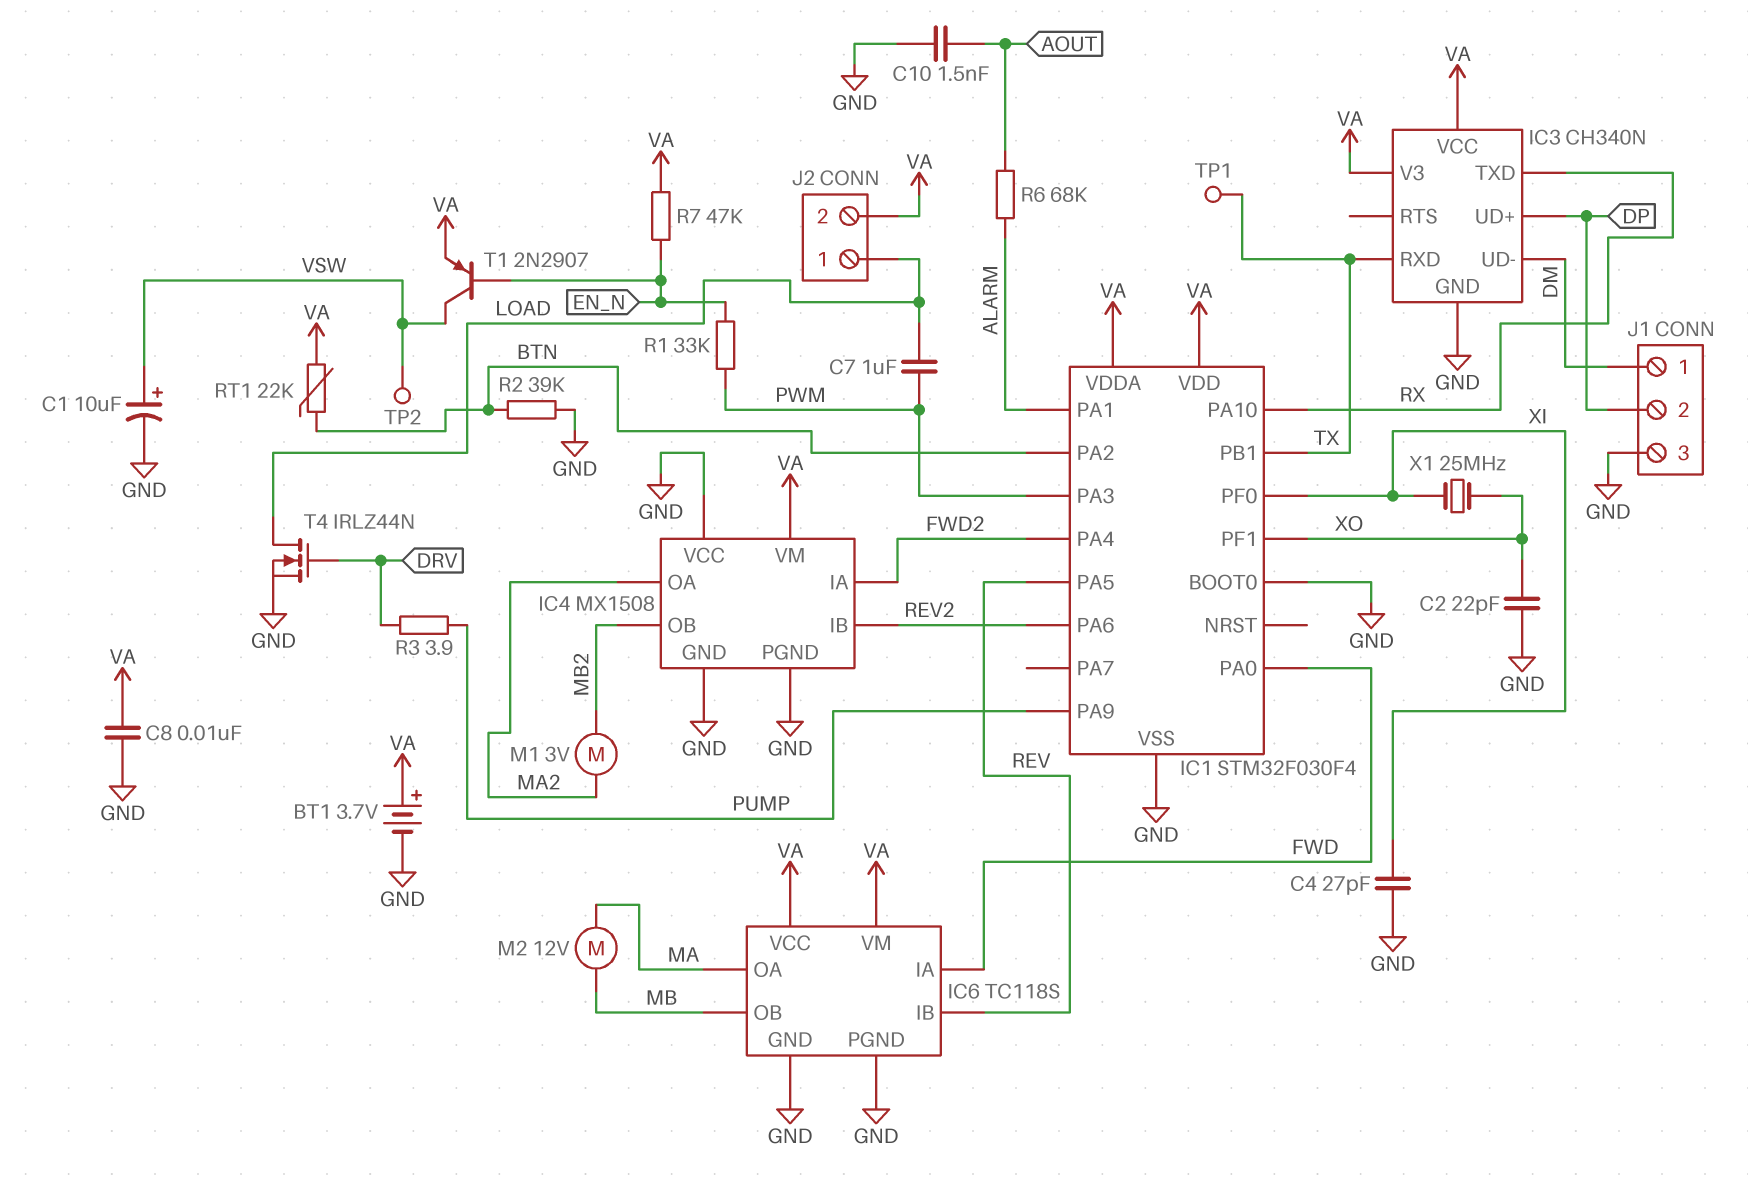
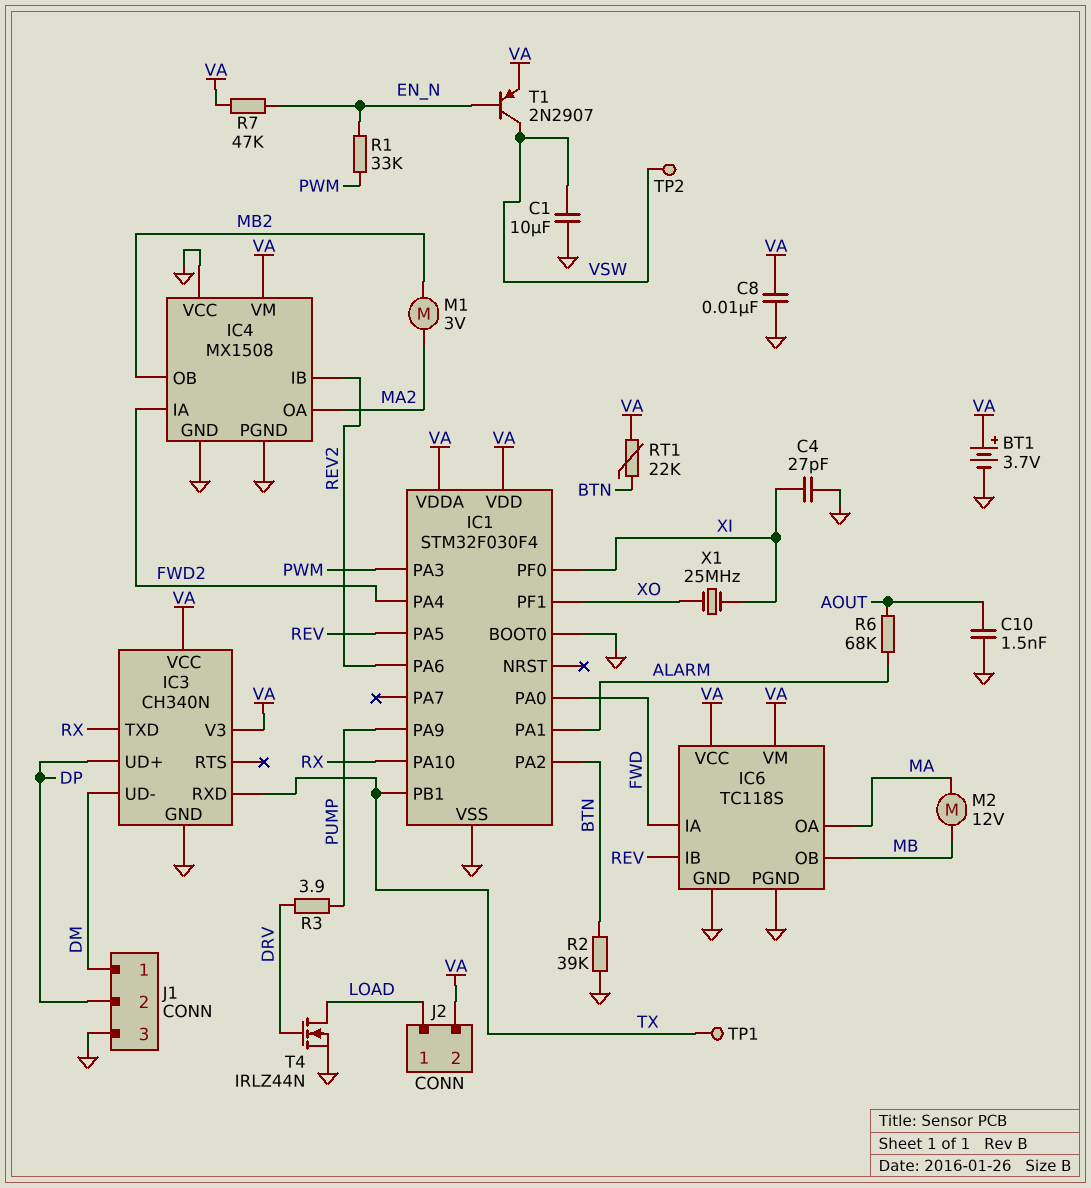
C1: 10uF (plus VSW, minus GND) -> 10uF (GND, VSW)
C2: 22pF (GND, XO) -> none
C7: 1uF (LOAD, PWM) -> none

